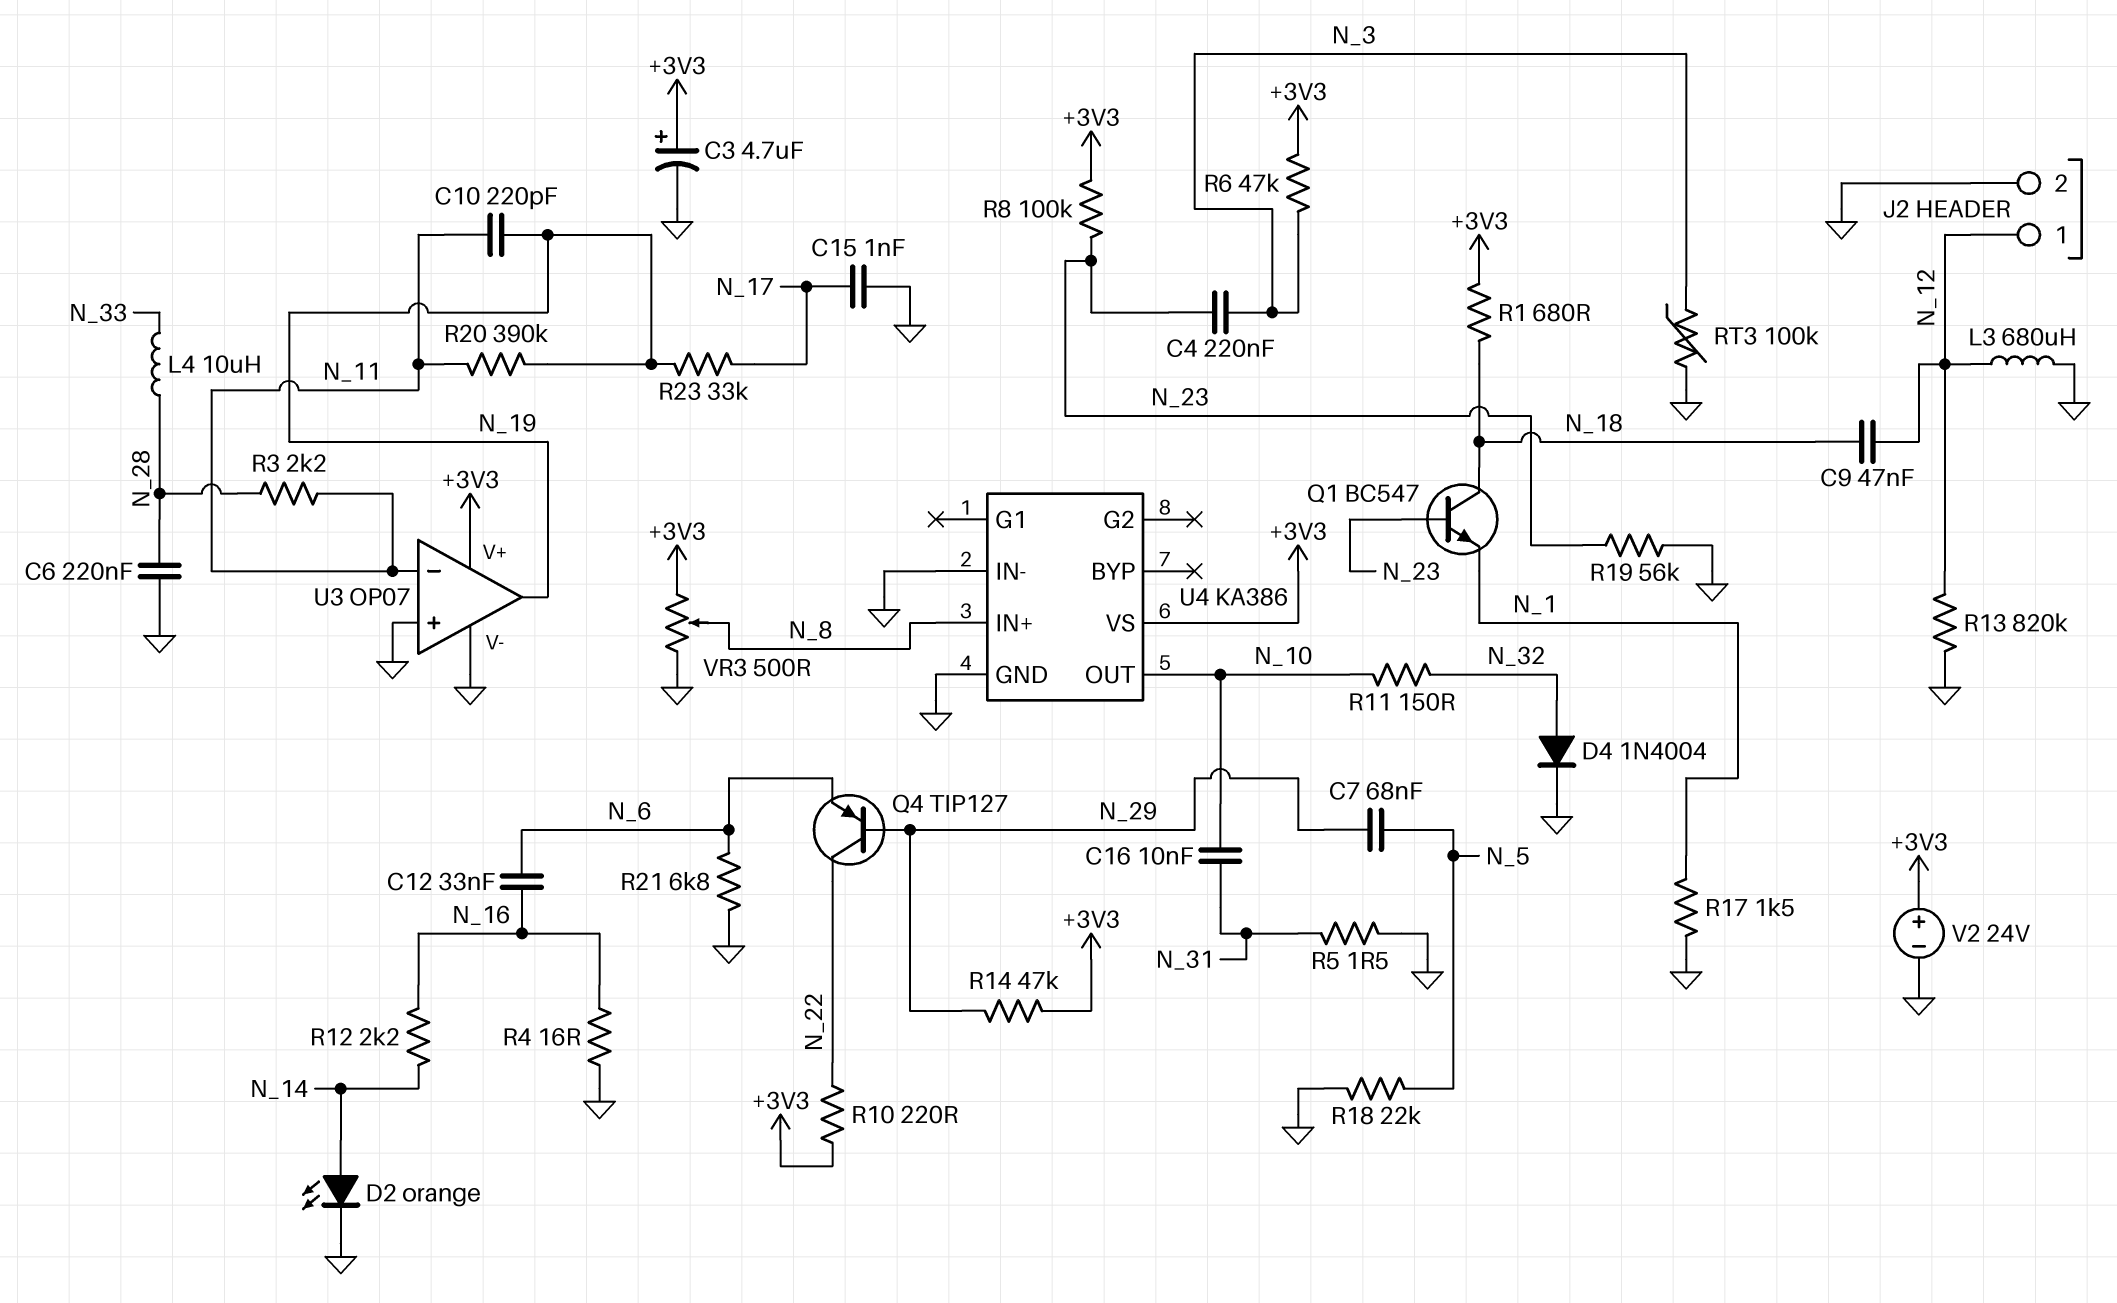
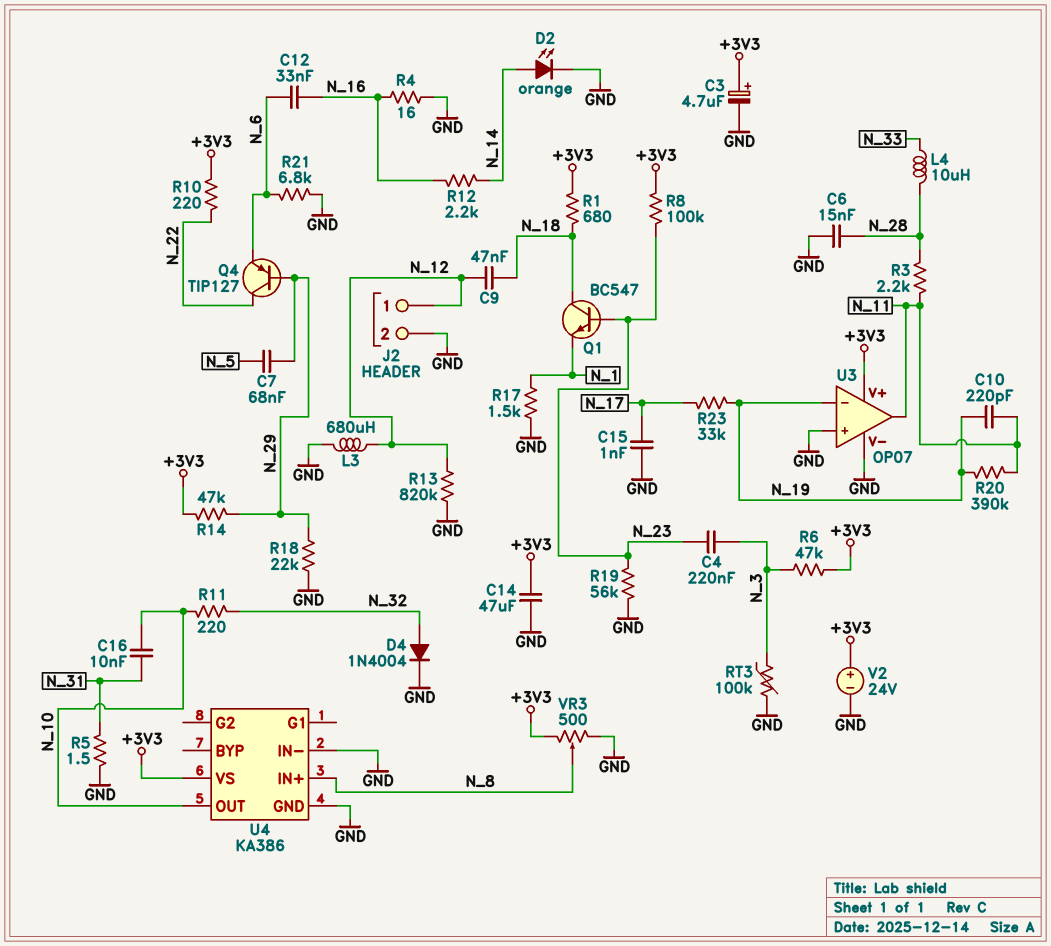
C6: 220nF (GND, N_28) -> 15nF (GND, N_28)
C14: none -> 47uF (+3V3, GND)
R11: 150 (N_10, N_32) -> 220 (N_10, N_32)
R18: 22k (GND, N_5) -> 22k (GND, N_29)
U3 pin in-: N_11 -> N_19
U3 pin out: N_19 -> N_11

